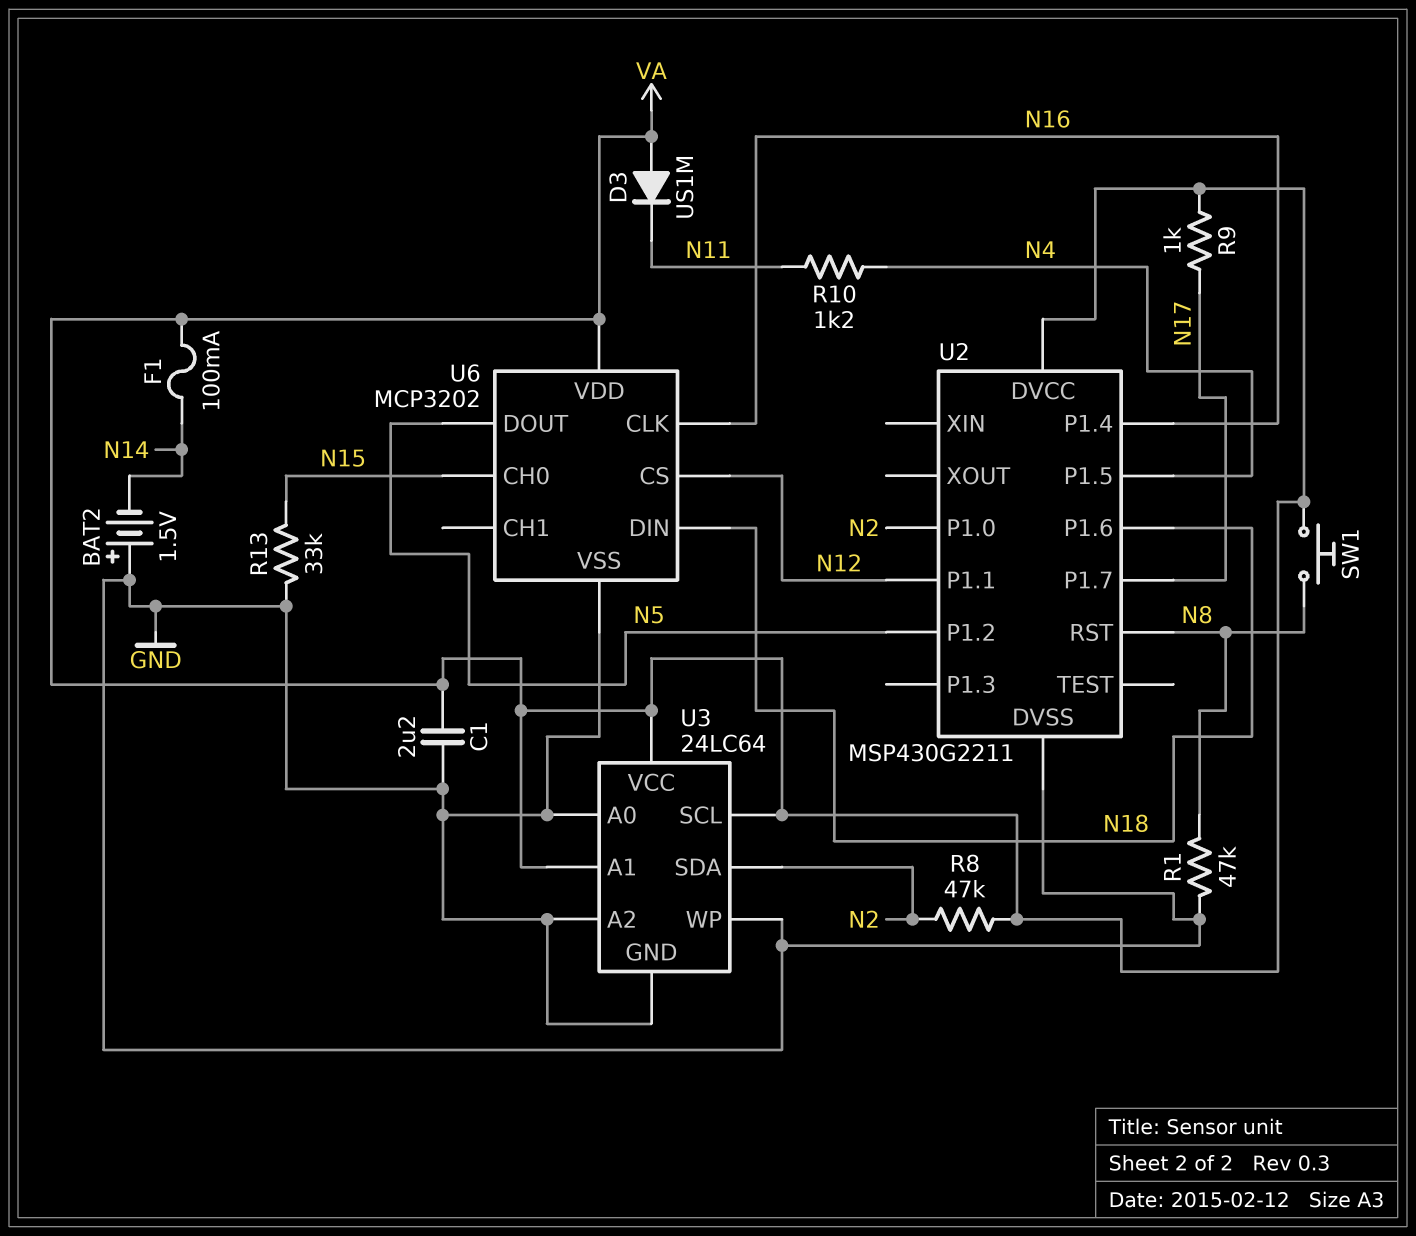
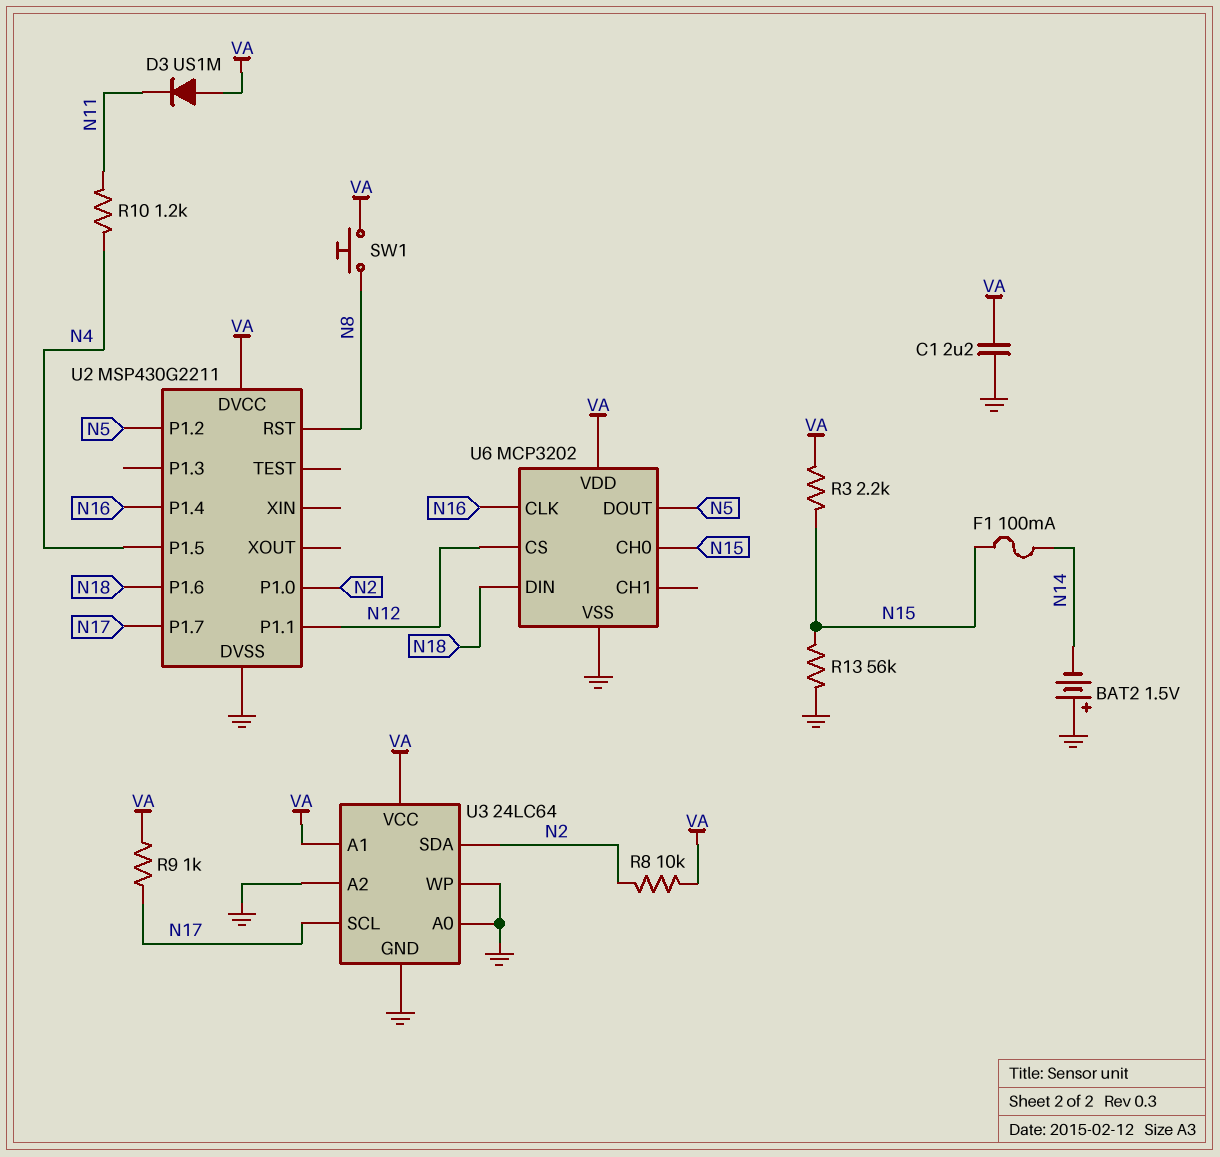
F1: 100mA (N14, VA) -> 100mA (N14, N15)
R1: 47k (GND, N8) -> none
R3: none -> 2.2k (N15, VA)
R8: 47k (N2, VA) -> 10k (N2, VA)
R13: 33k (GND, N15) -> 56k (GND, N15)
U3 pin SCL: VA -> N17

